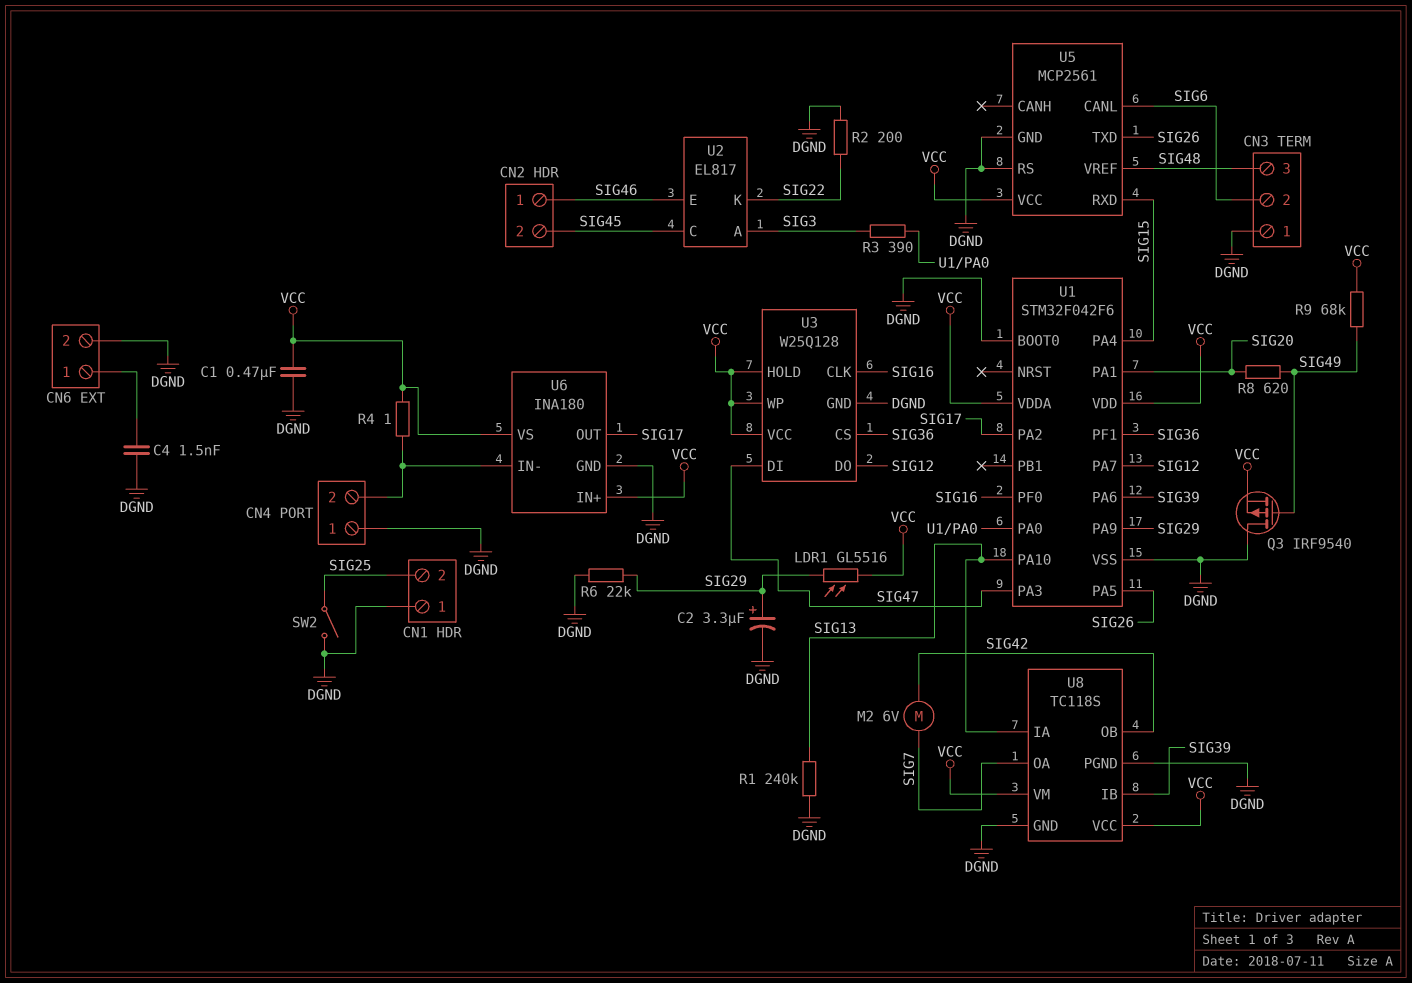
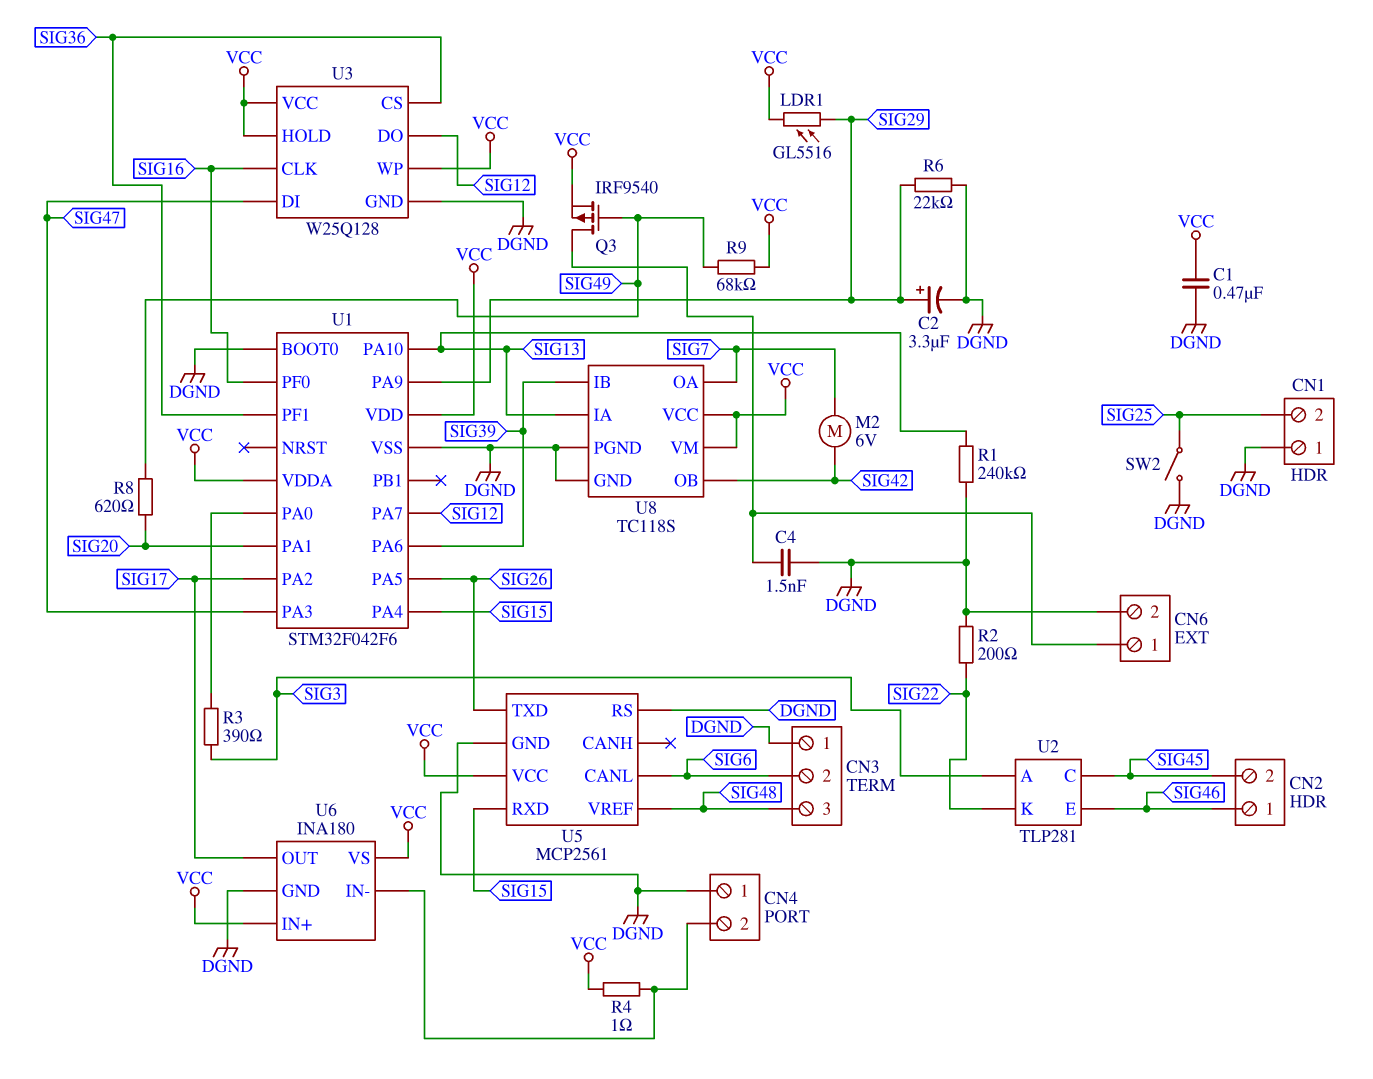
Q3: PMOS IRF9540 (G SIG49, D DGND, S VCC) -> PMOS IRF9540 (G SIG49, D CN6/1, S VCC)
U2: EL817 -> TLP281

